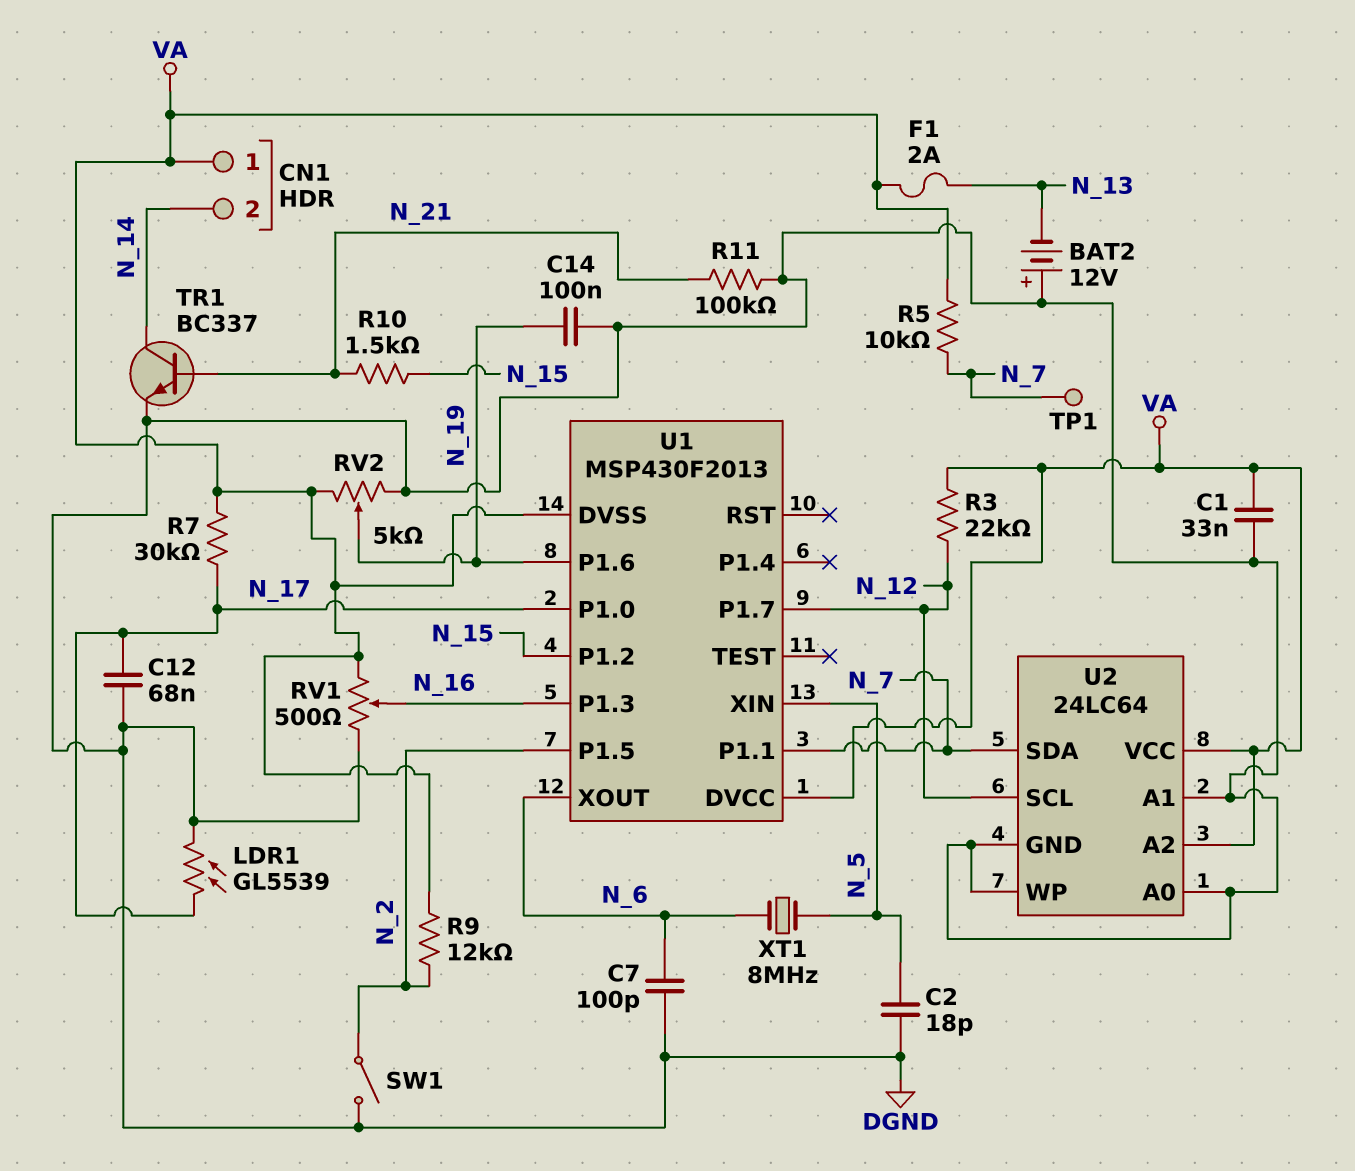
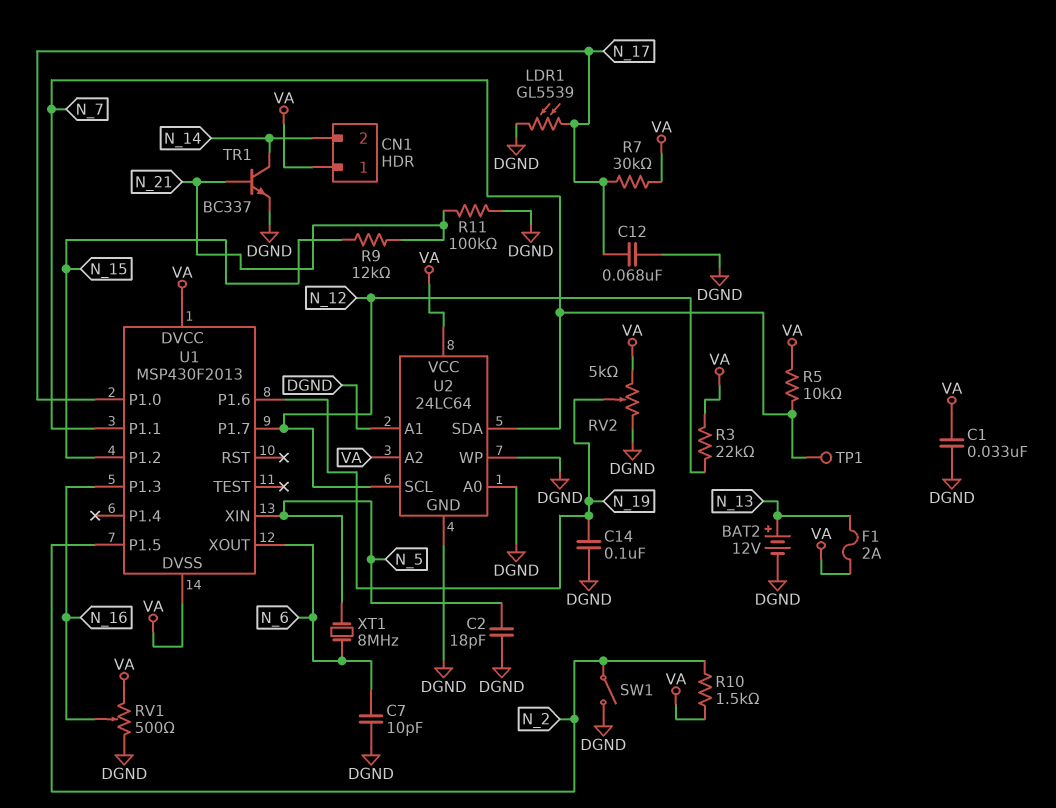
BAT2: 12V (plus DGND, minus N_13) -> 12V (plus N_13, minus DGND)
C7: 100pF (DGND, N_6) -> 10pF (DGND, N_6)
R9: 12k (N_2, VA) -> 12k (N_15, N_21)
R10: 1.5k (N_15, N_21) -> 1.5k (N_2, VA)

